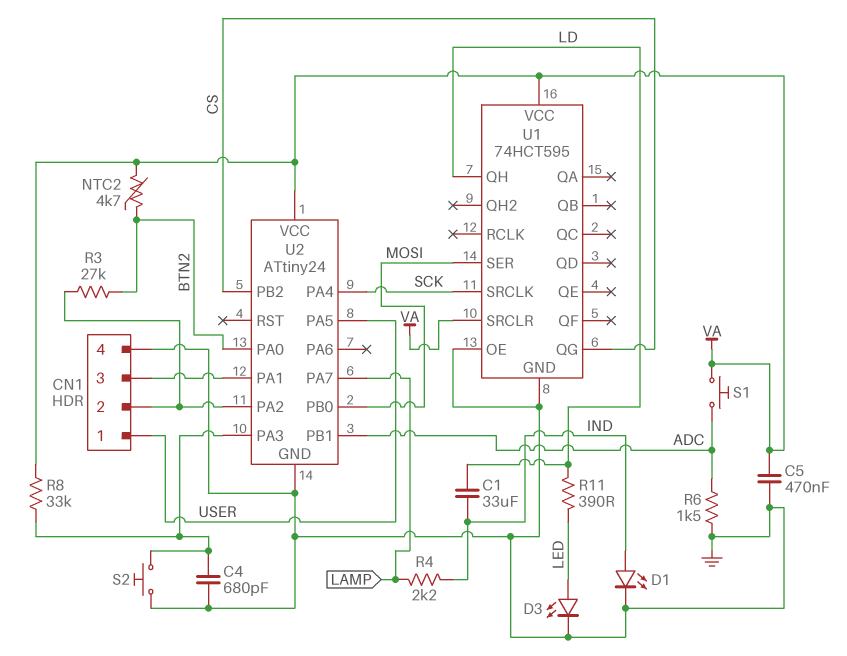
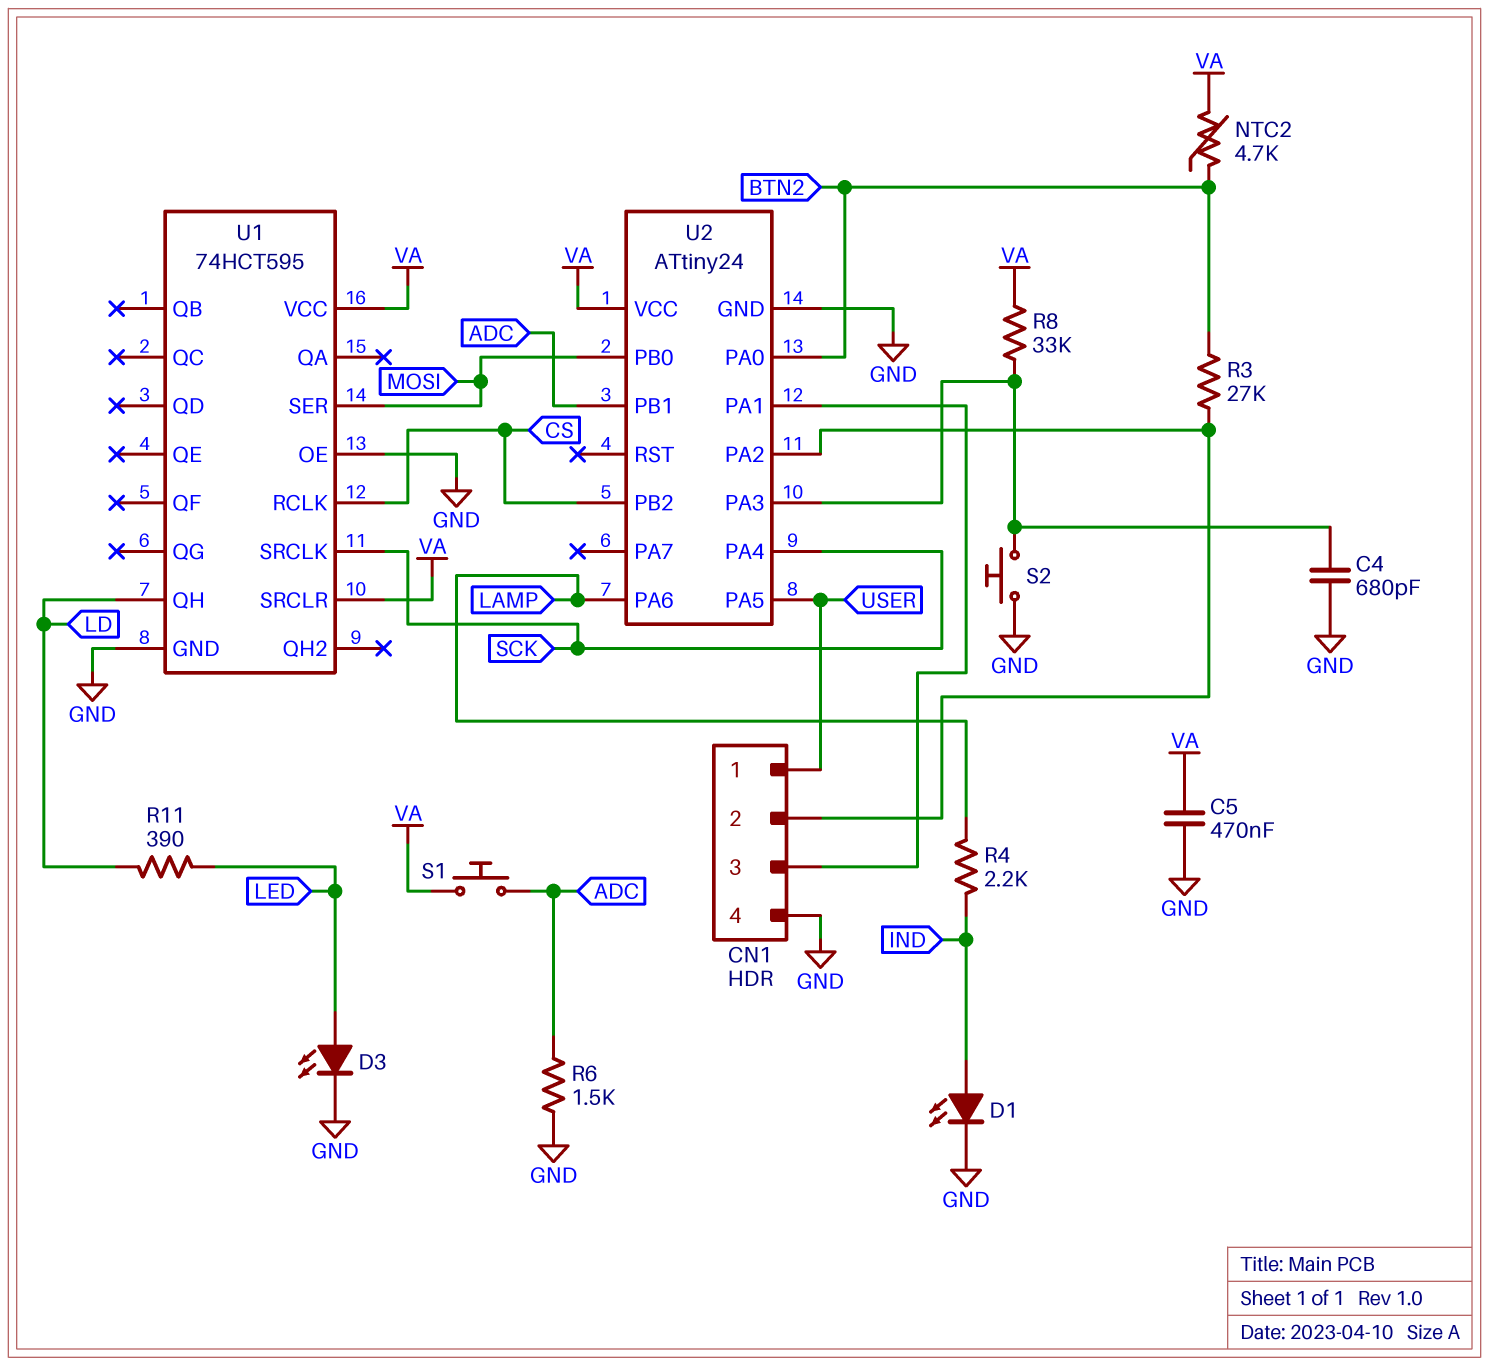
C1: 33uF (IND, LD) -> none
U1 pin QG: CS -> none
U1 pin RCLK: none -> CS
U2 pin PA6: none -> LAMP
U2 pin PA7: LAMP -> none

